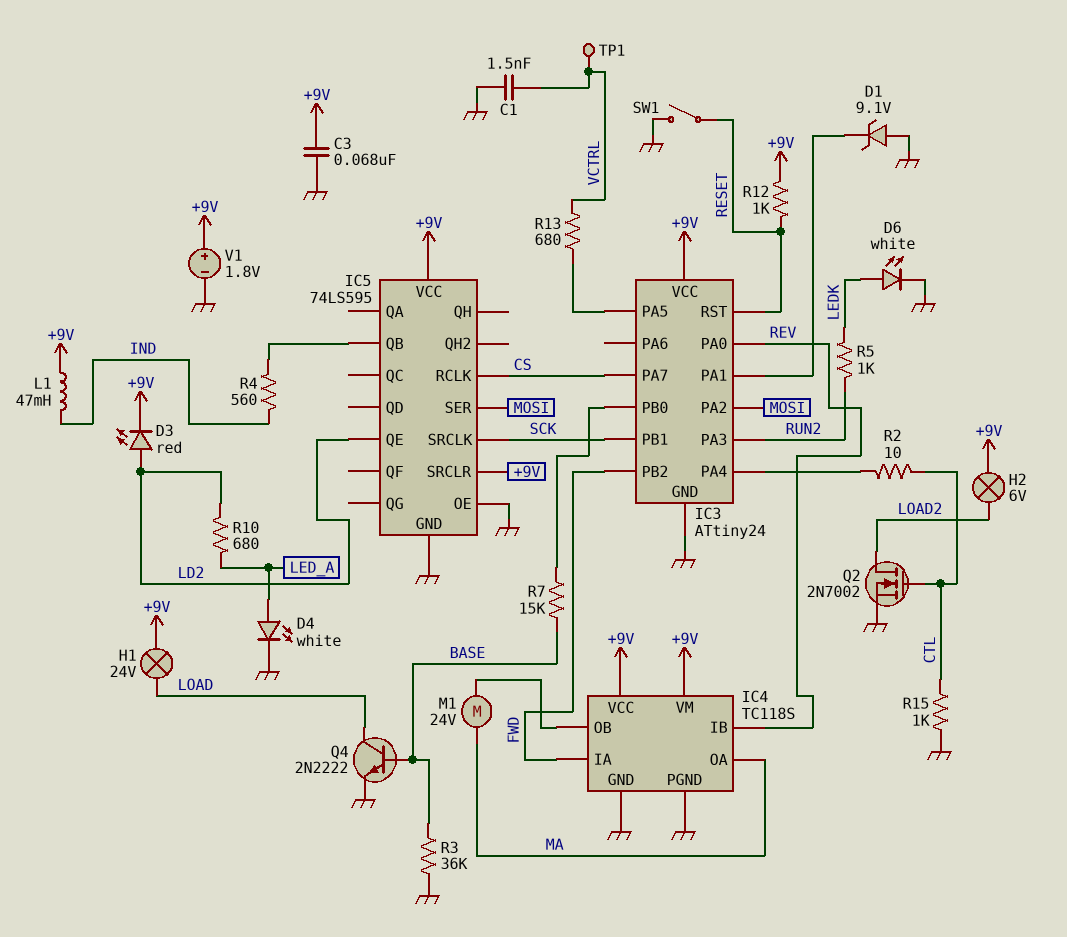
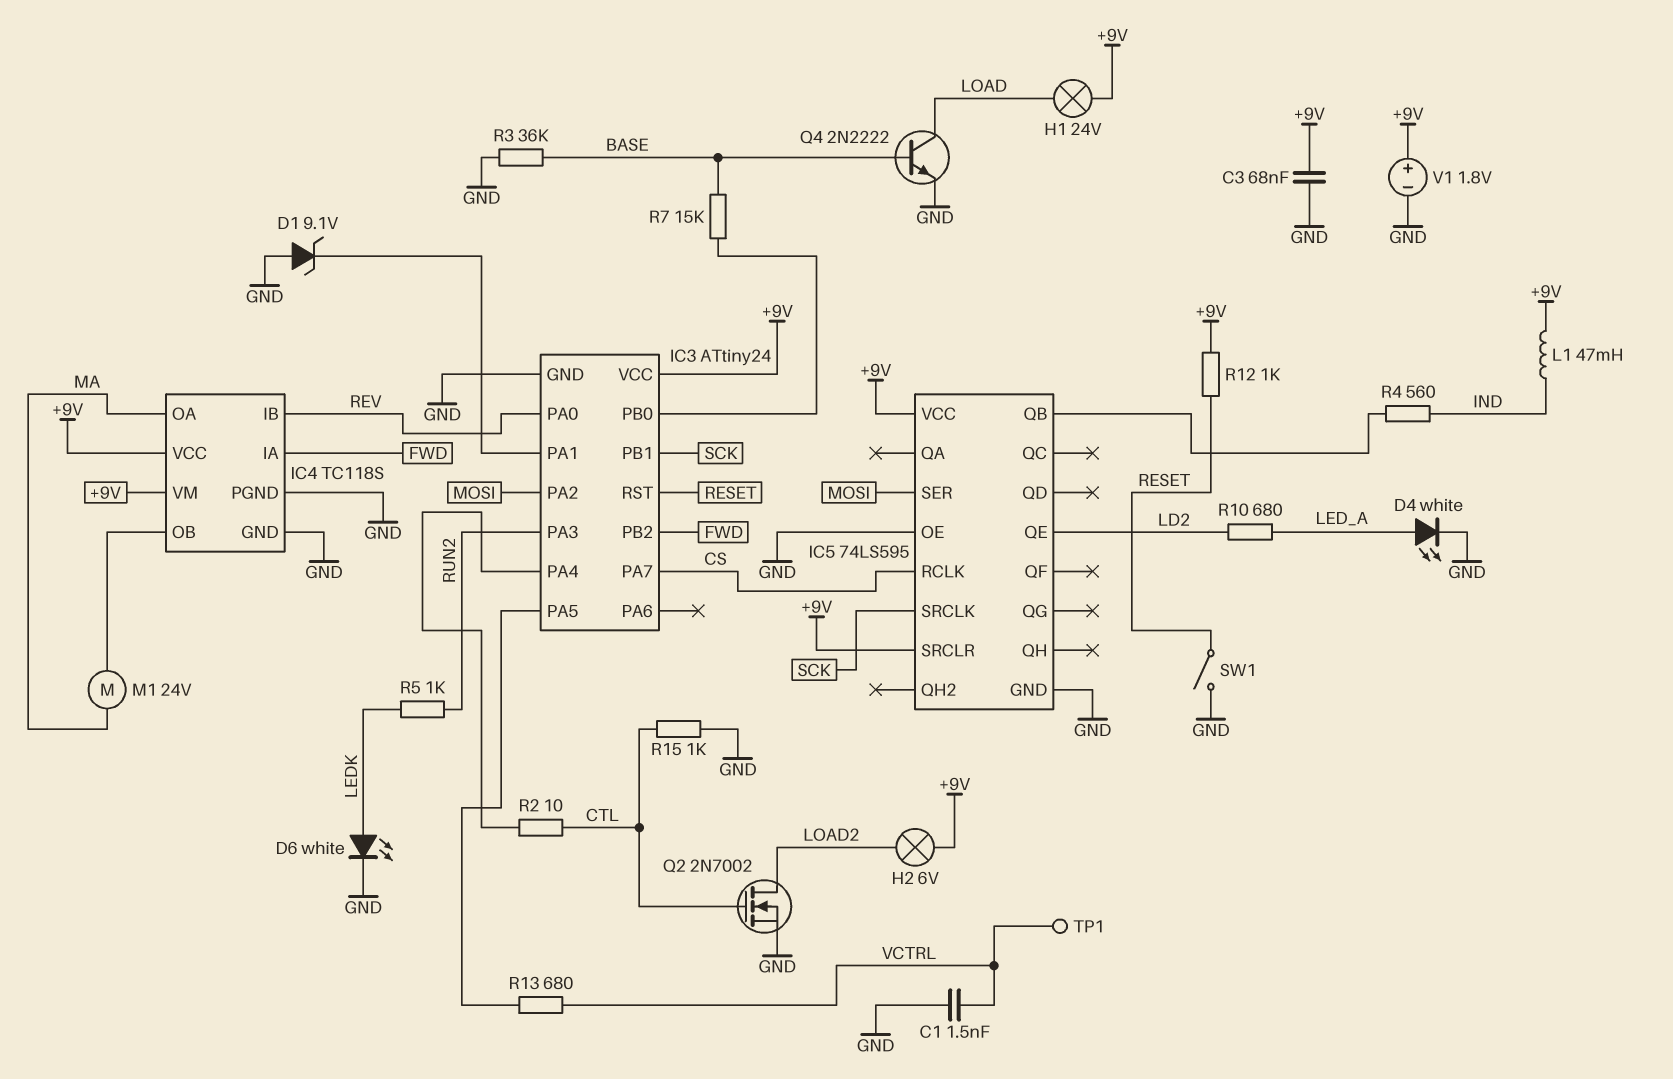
D3: LED red (A LD2, K +9V) -> none

